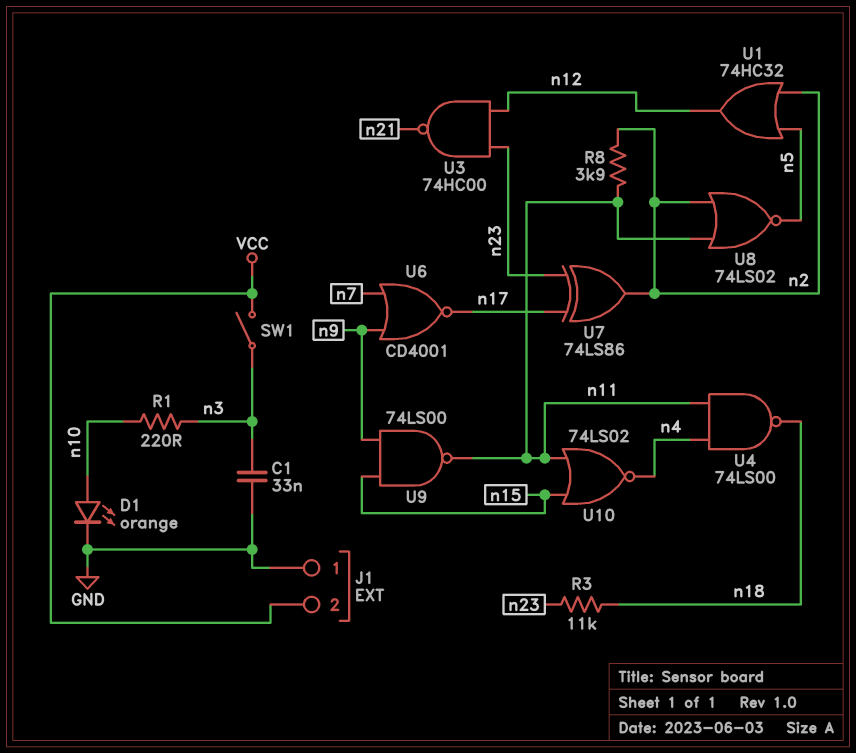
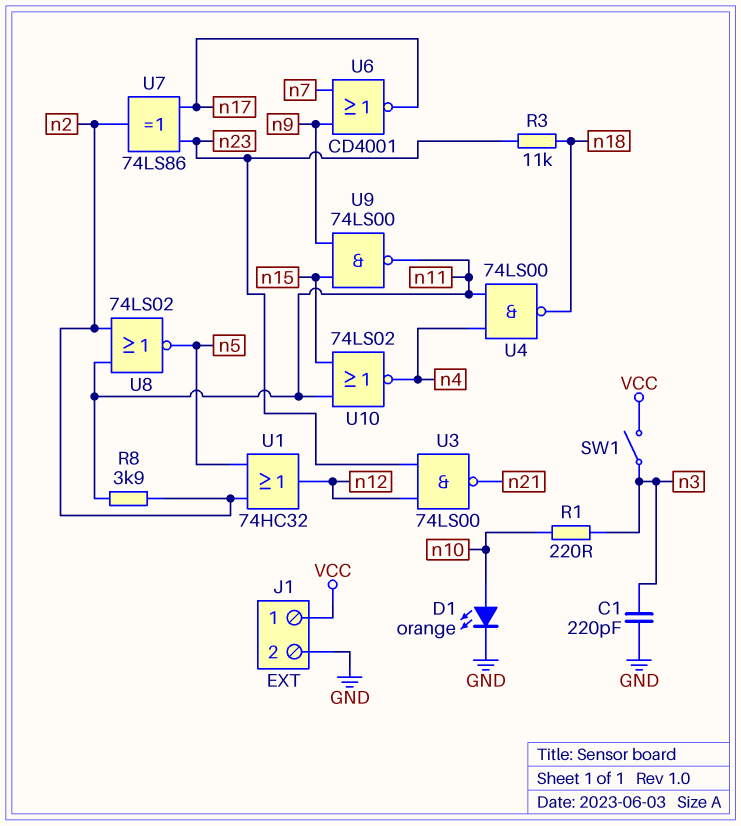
C1: 33nF (GND, n3) -> 220pF (GND, n3)
J1 pin 1: GND -> VCC
J1 pin 2: VCC -> GND
U3: NAND 74HC00 (in n12, in n23, out n21) -> NAND 74LS00 (in n12, in n23, out n21)

